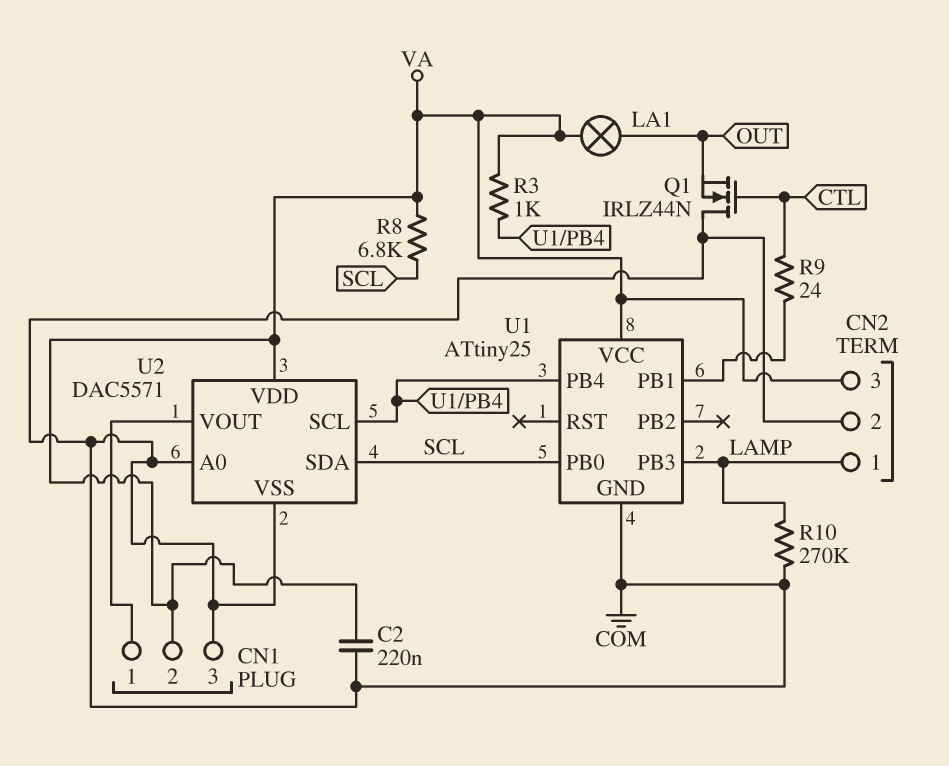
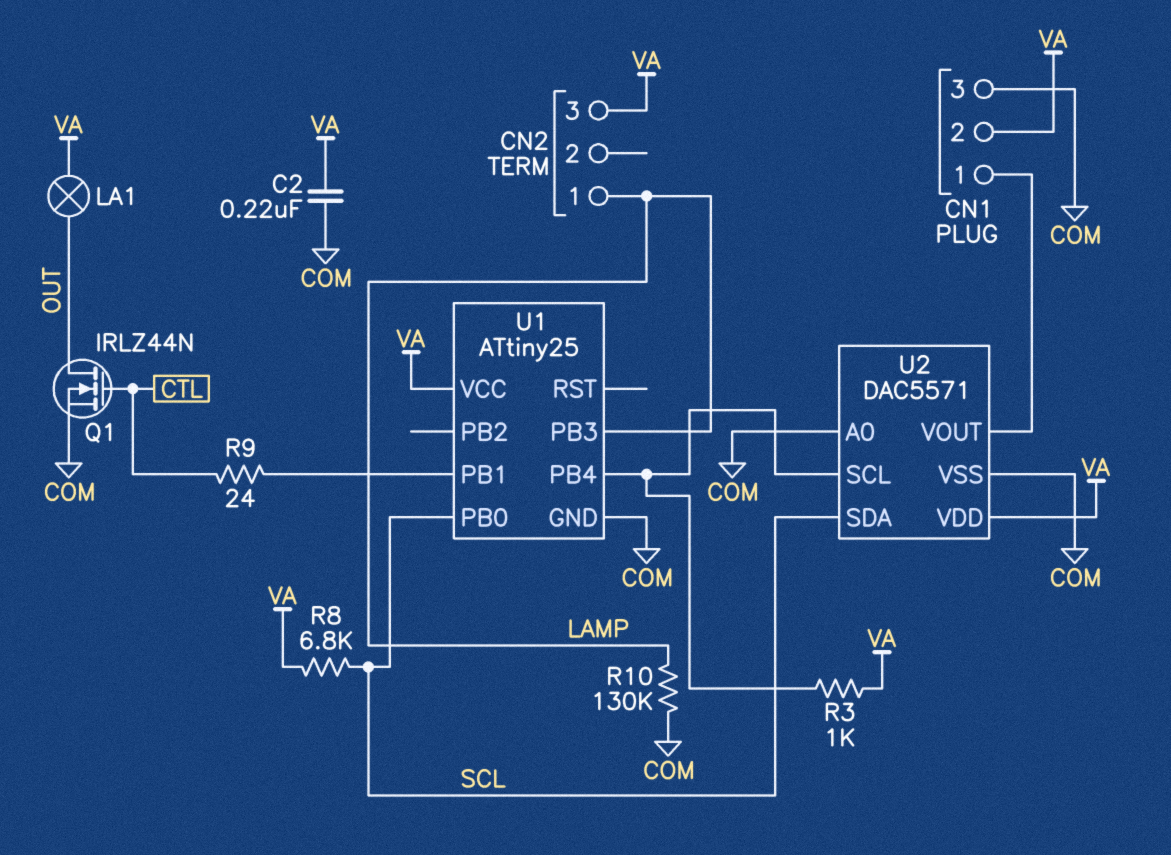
CN2 pin 2: COM -> none
Q1: NMOS IRLZ44N (G CTL, D COM, S OUT) -> NMOS IRLZ44N (G CTL, D OUT, S COM)
R10: 270k (COM, LAMP) -> 130k (COM, LAMP)

